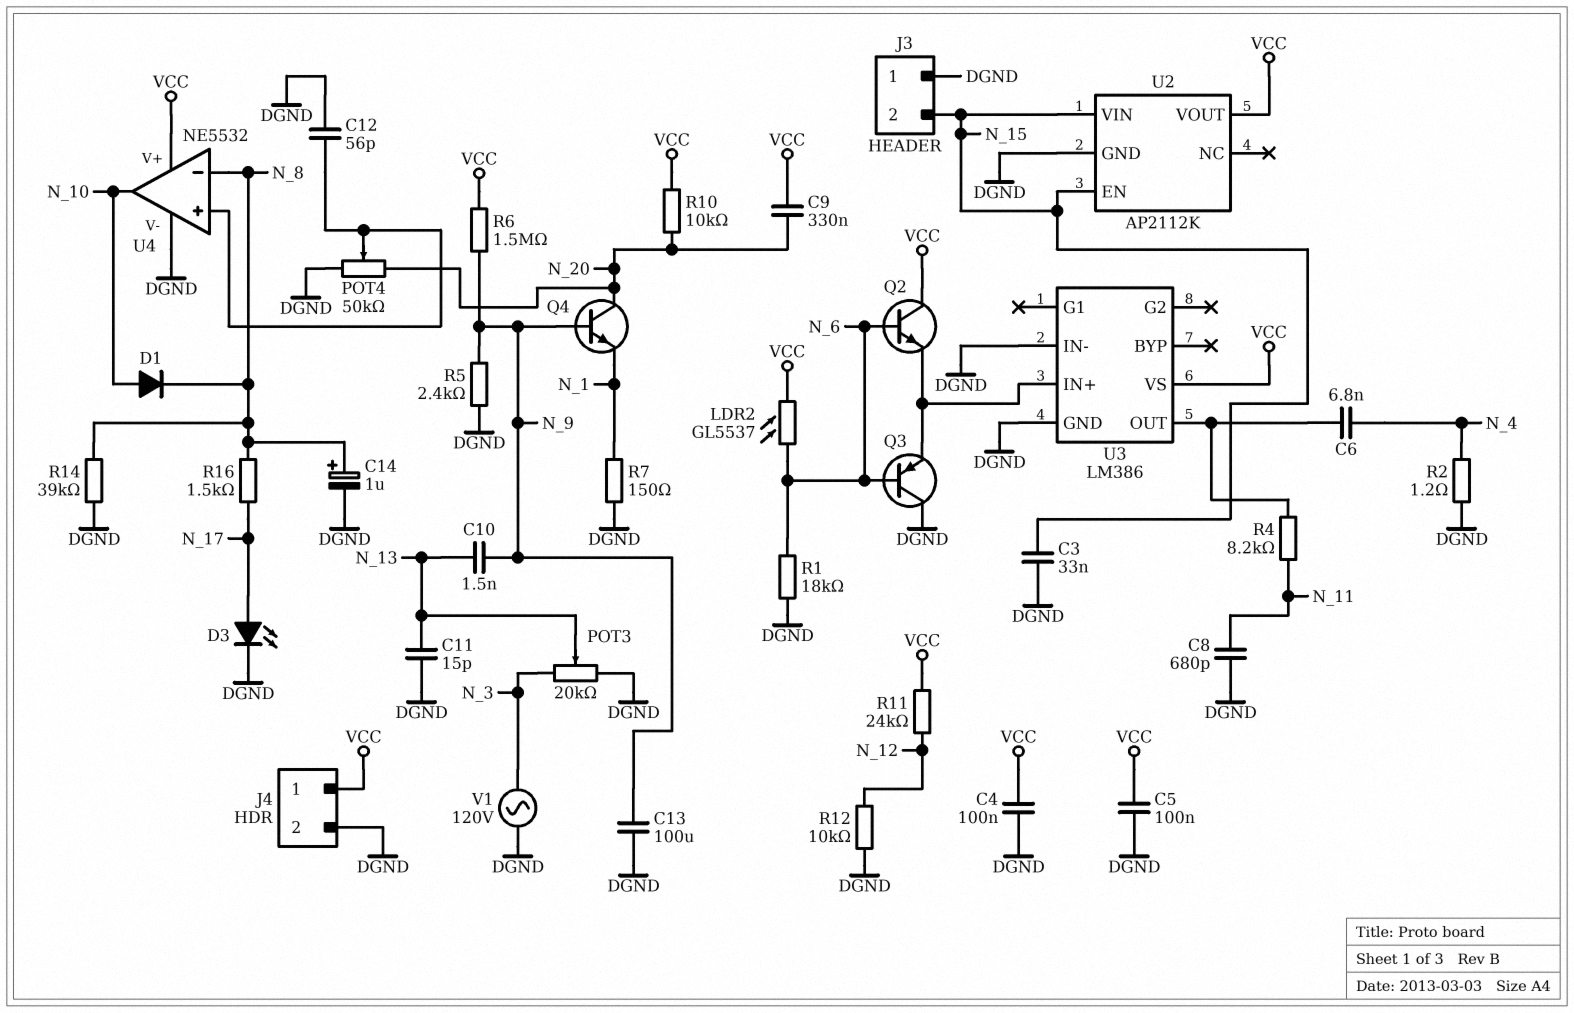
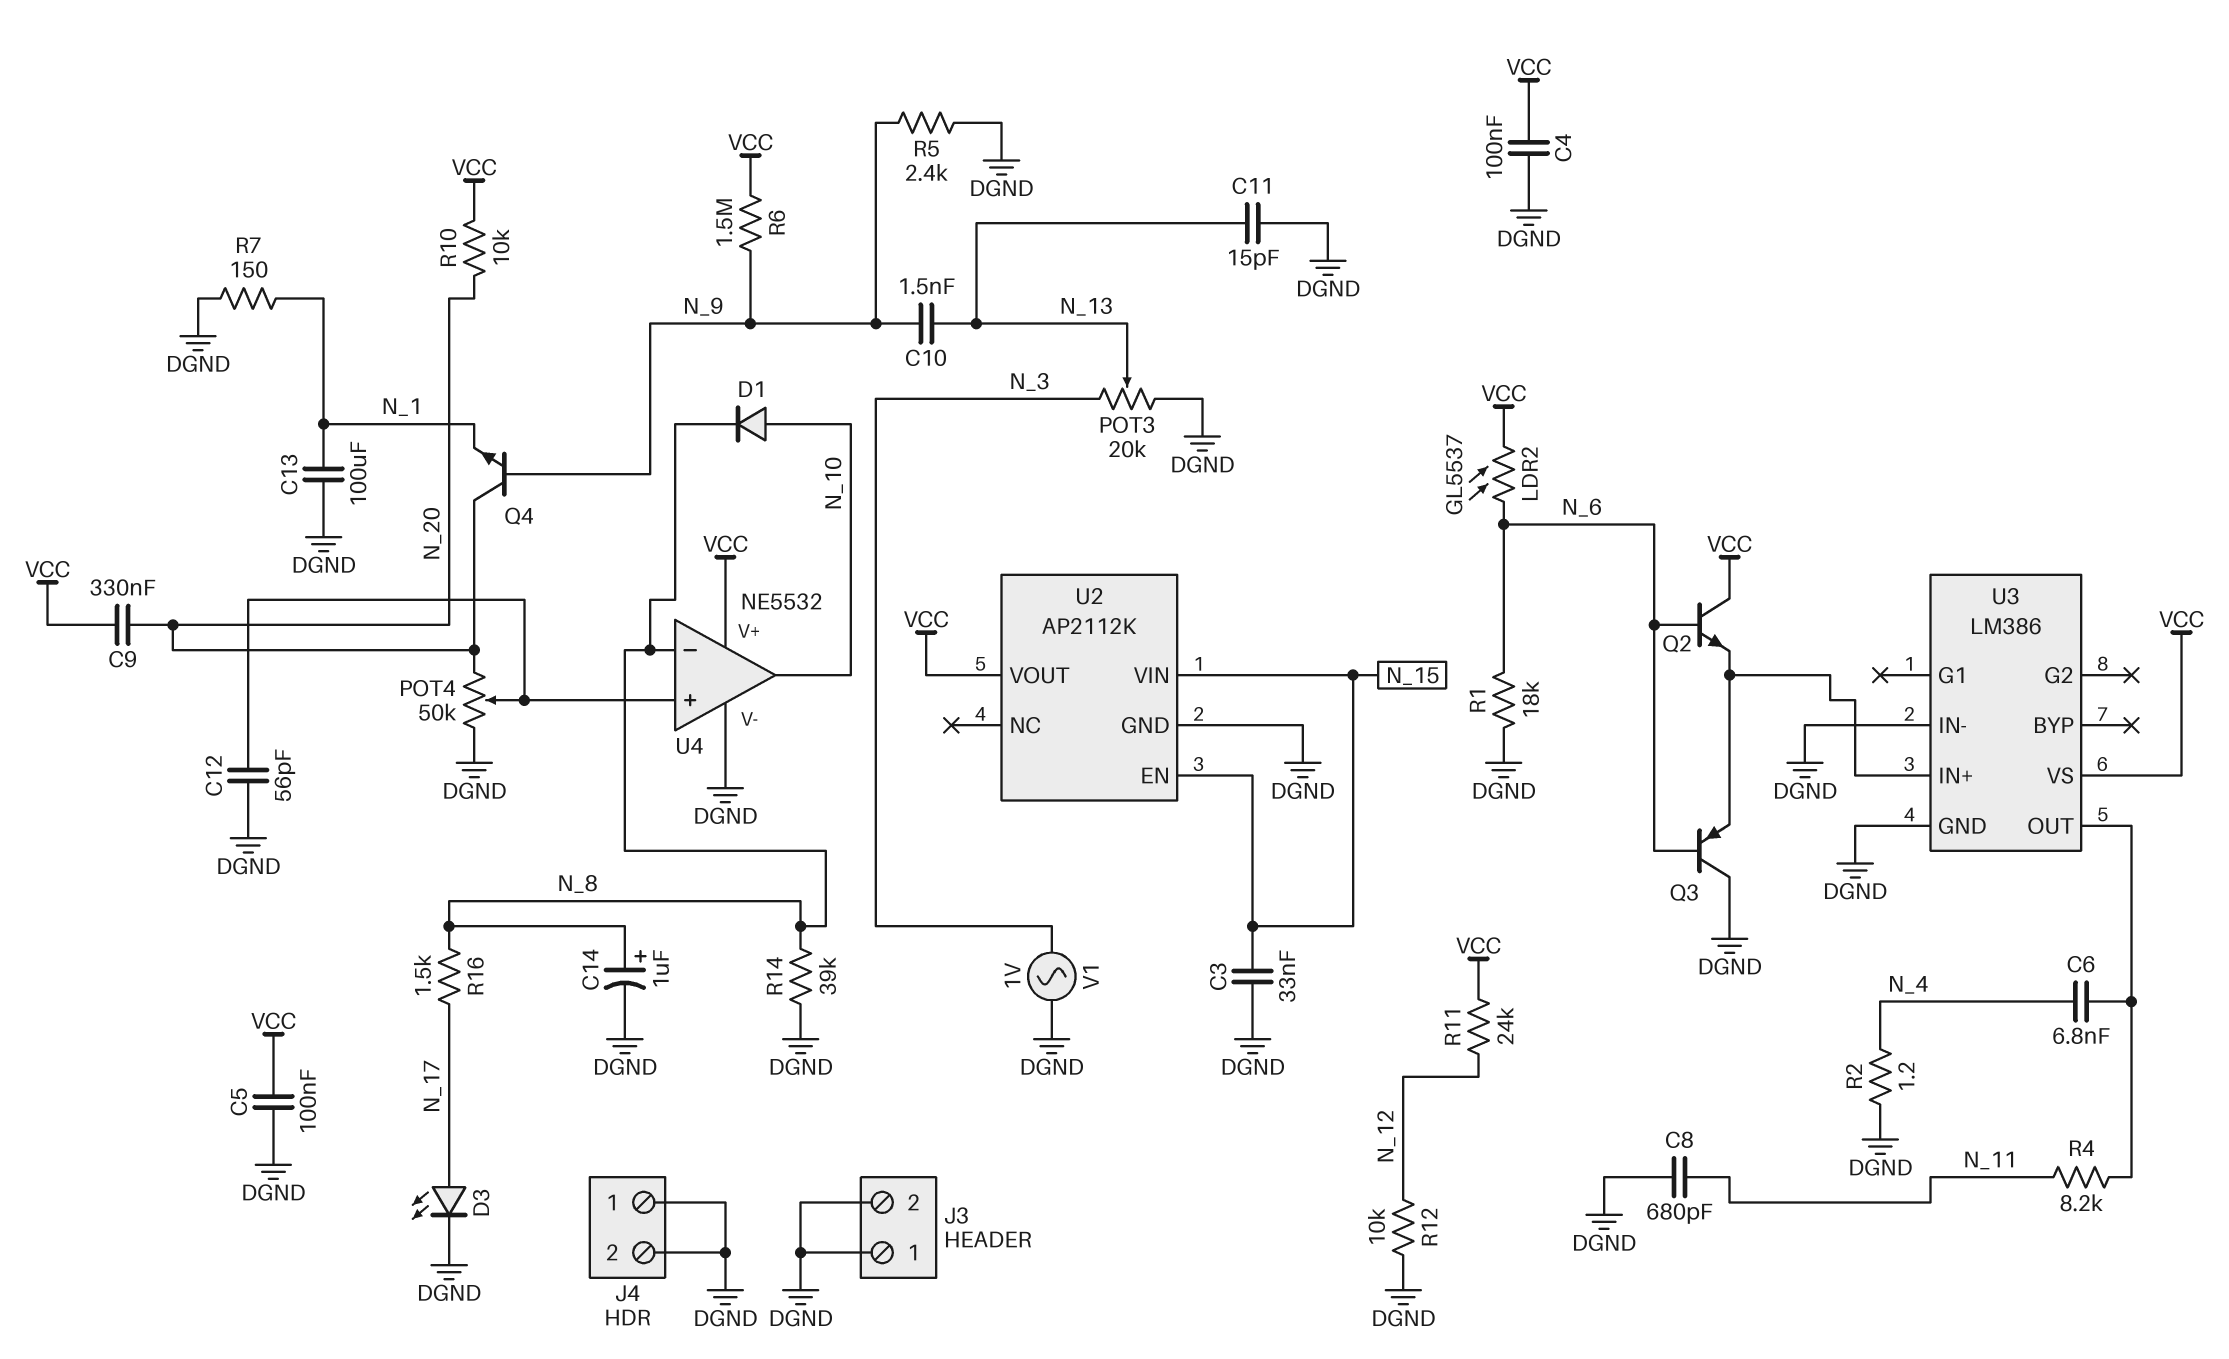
C13: 100uF (DGND, N_9) -> 100uF (DGND, N_1)
J3 pin 2: N_15 -> DGND
J4 pin 1: VCC -> DGND
V1: AC 120V (DGND, N_3) -> AC 1V (DGND, N_3)

